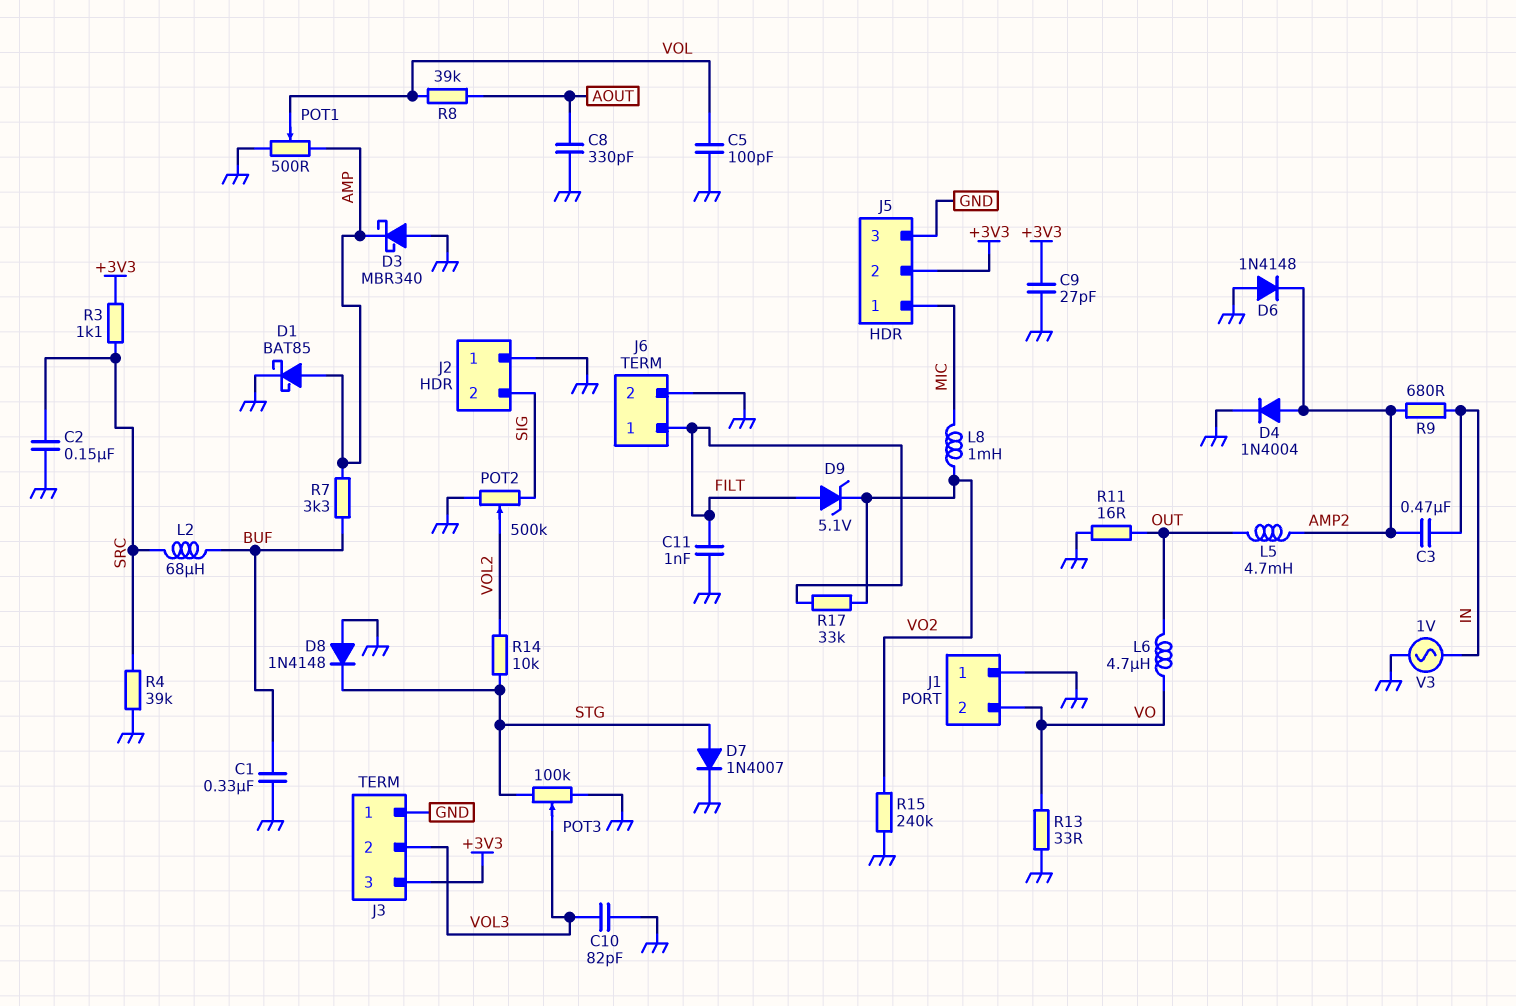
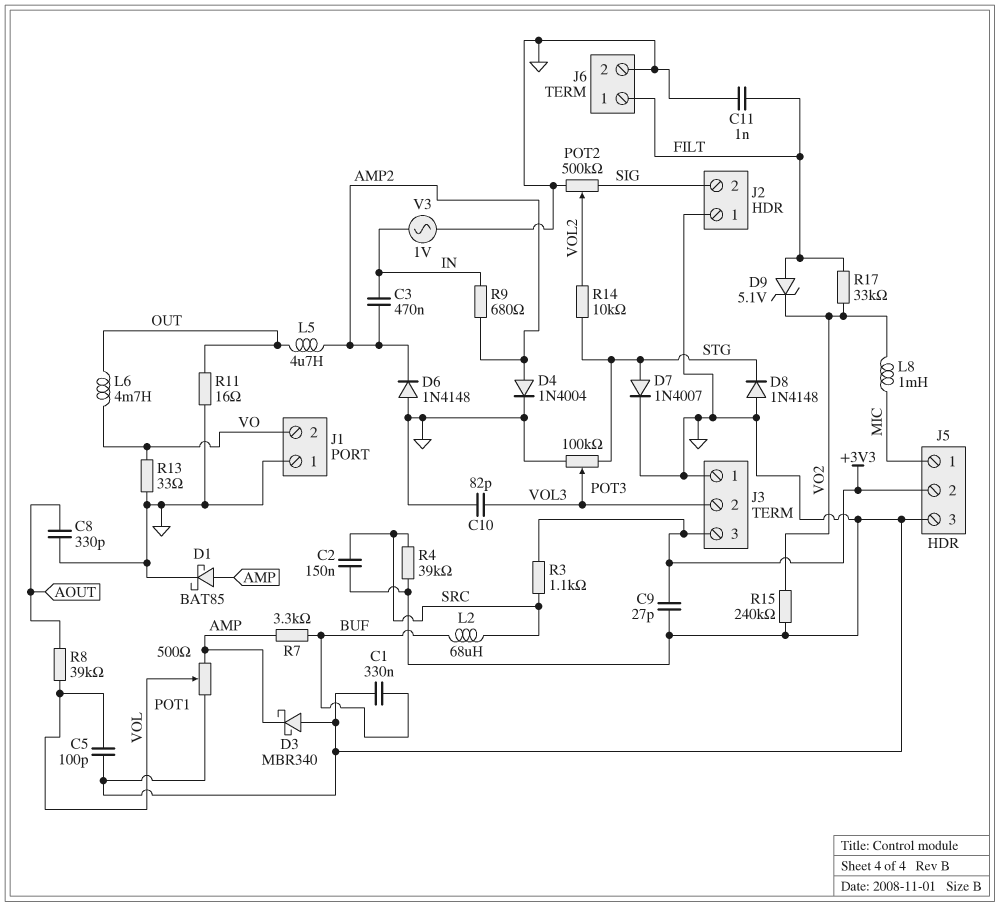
L5: 4.7mH (AMP2, OUT) -> 4.7uH (AMP2, OUT)
L6: 4.7uH (OUT, VO) -> 4.7mH (OUT, VO)

